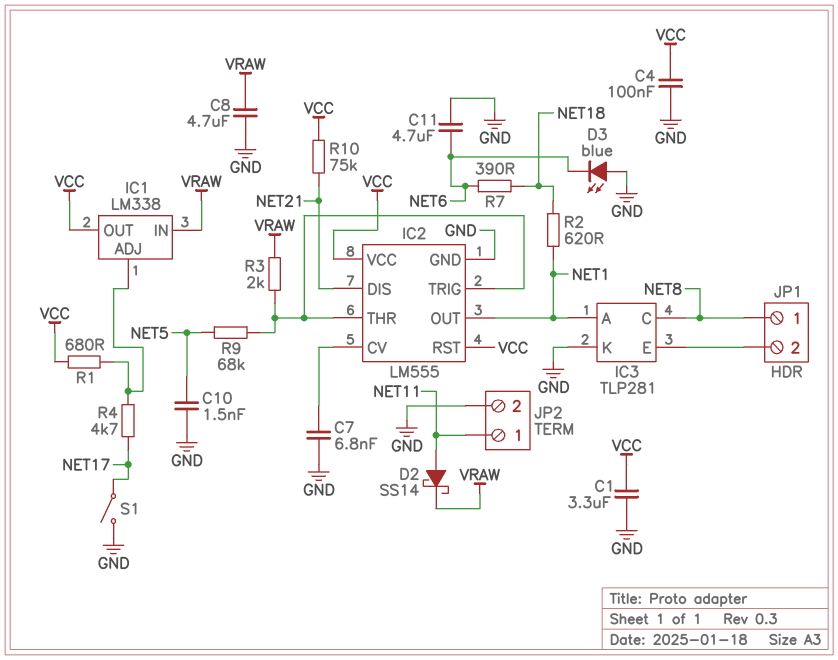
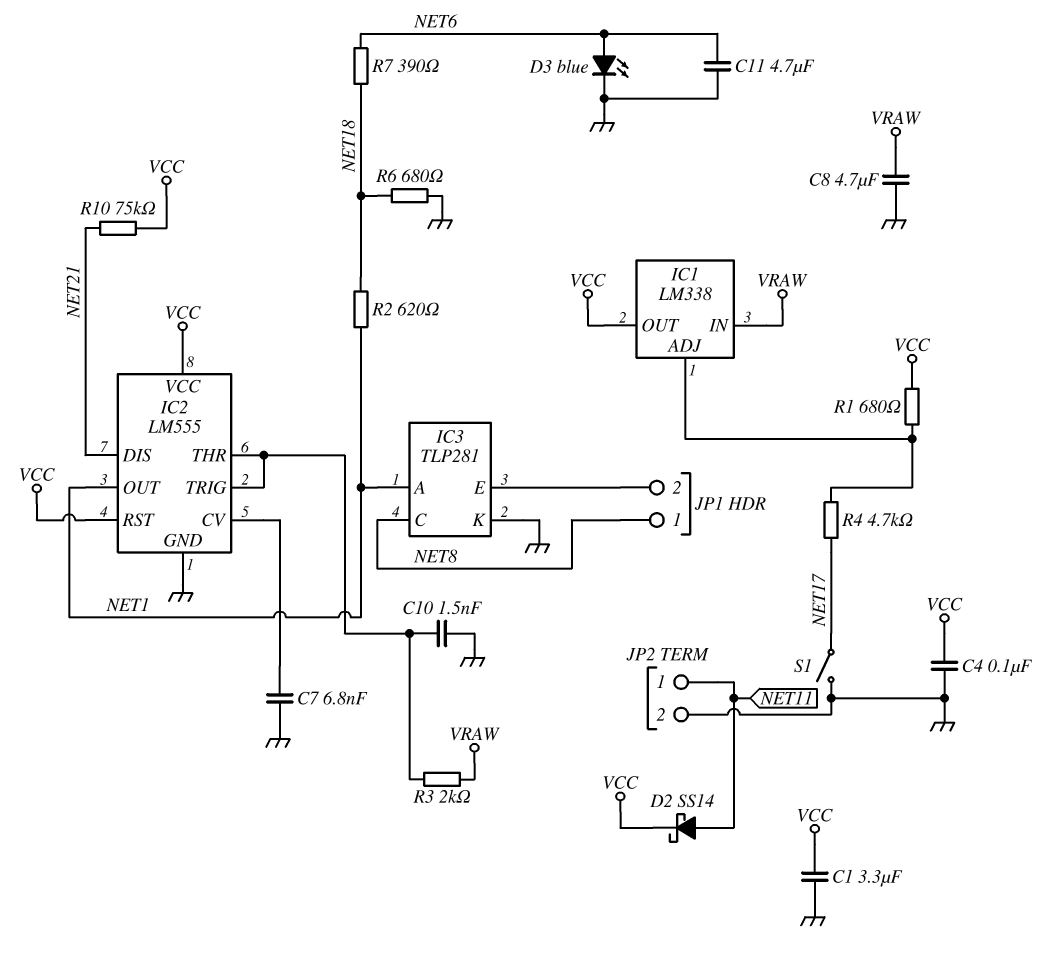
C10: 1.5nF (GND, NET5) -> 1.5nF (GND, IC2/THR)
D2: schottky SS14 (A NET11, K VRAW) -> schottky SS14 (A NET11, K VCC)
D3: LED blue (A GND, K NET6) -> LED blue (A NET6, K GND)
R6: none -> 680 (GND, NET18)
R9: 68k (IC2/THR, NET5) -> none

